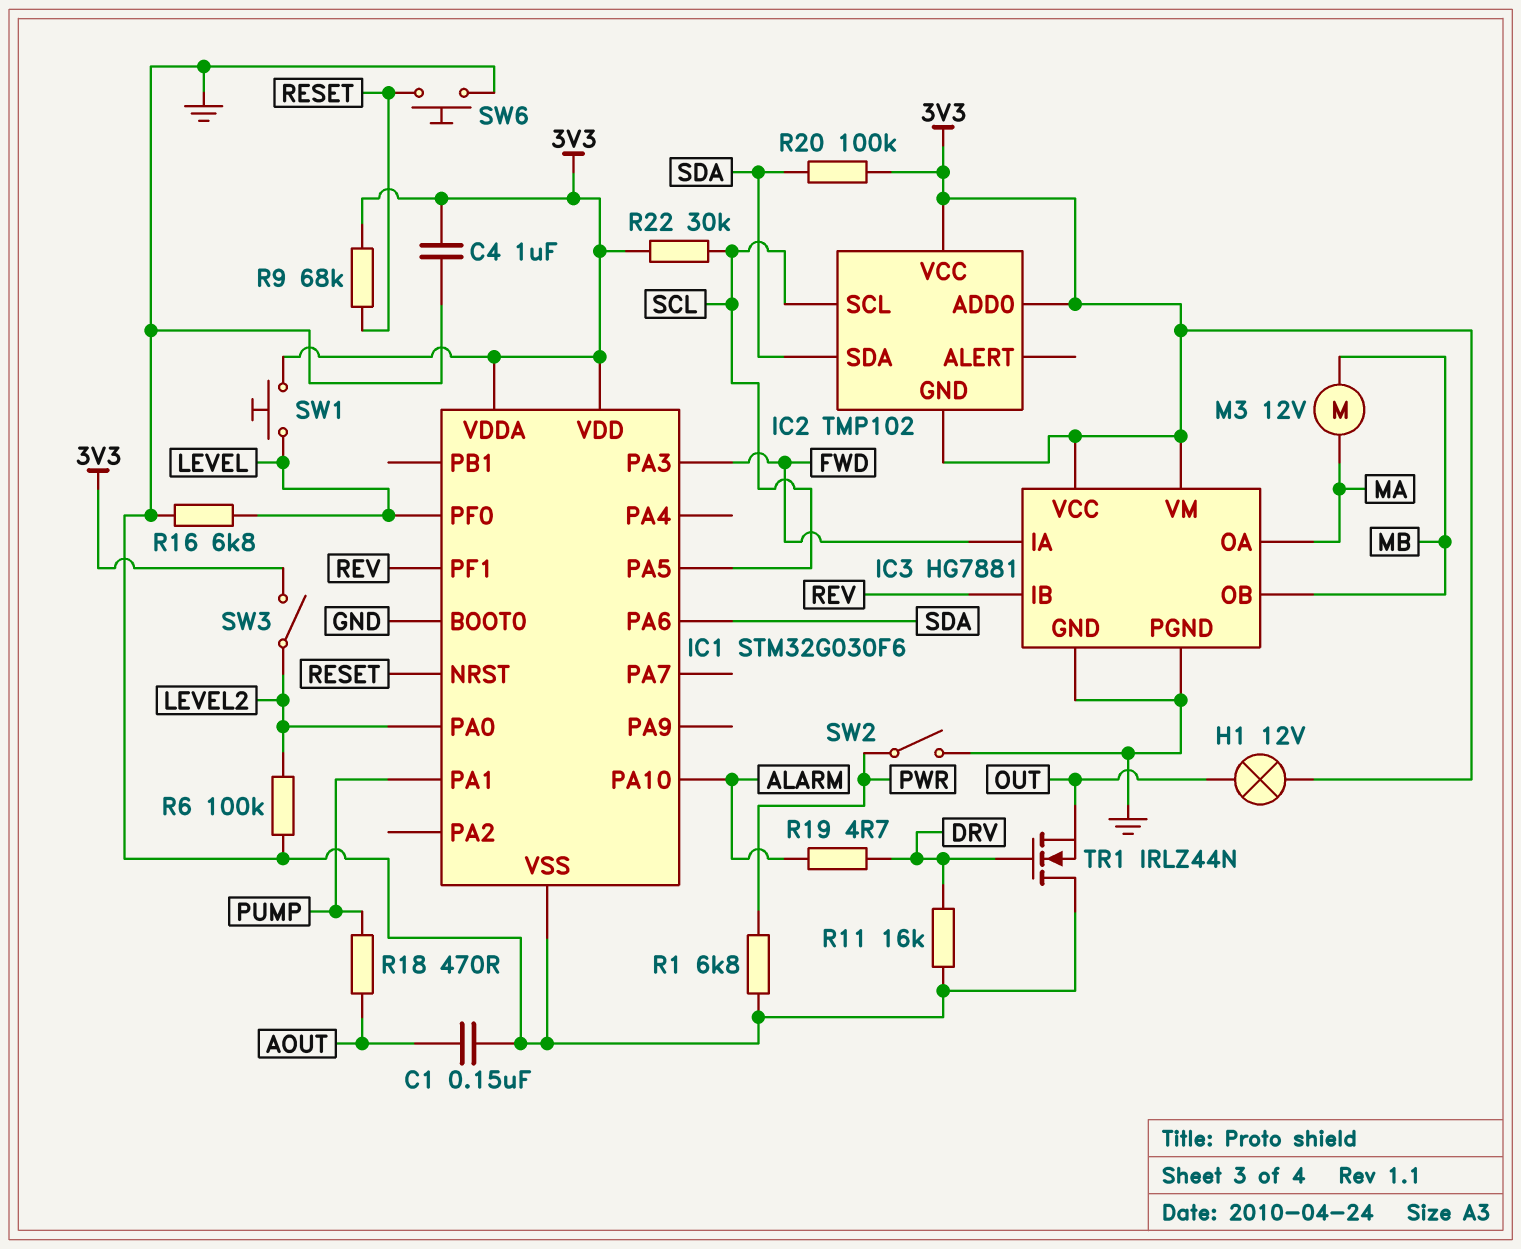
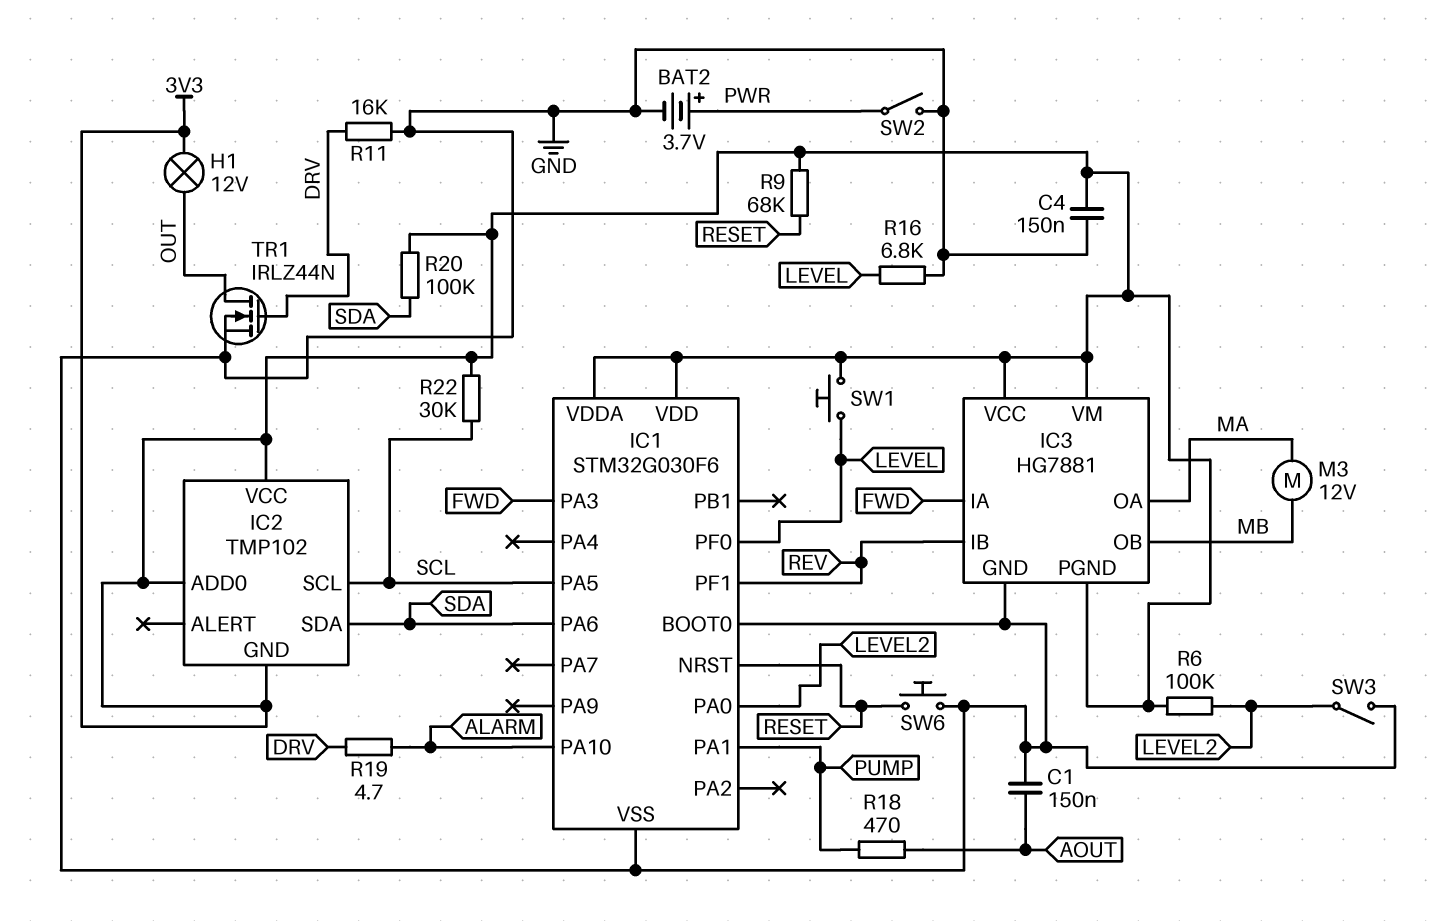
BAT2: none -> 3.7V (plus PWR, minus GND)
C4: 1uF (3V3, GND) -> 150nF (3V3, GND)
IC3 pin PGND: GND -> 3V3
R1: 6.8k (GND, PWR) -> none
R6: 100k (GND, LEVEL2) -> 100k (3V3, LEVEL2)
SW3: switch (3V3, LEVEL2) -> switch (GND, LEVEL2)
TR1: NMOS IRLZ44N (G DRV, D GND, S OUT) -> NMOS IRLZ44N (G DRV, D OUT, S GND)

